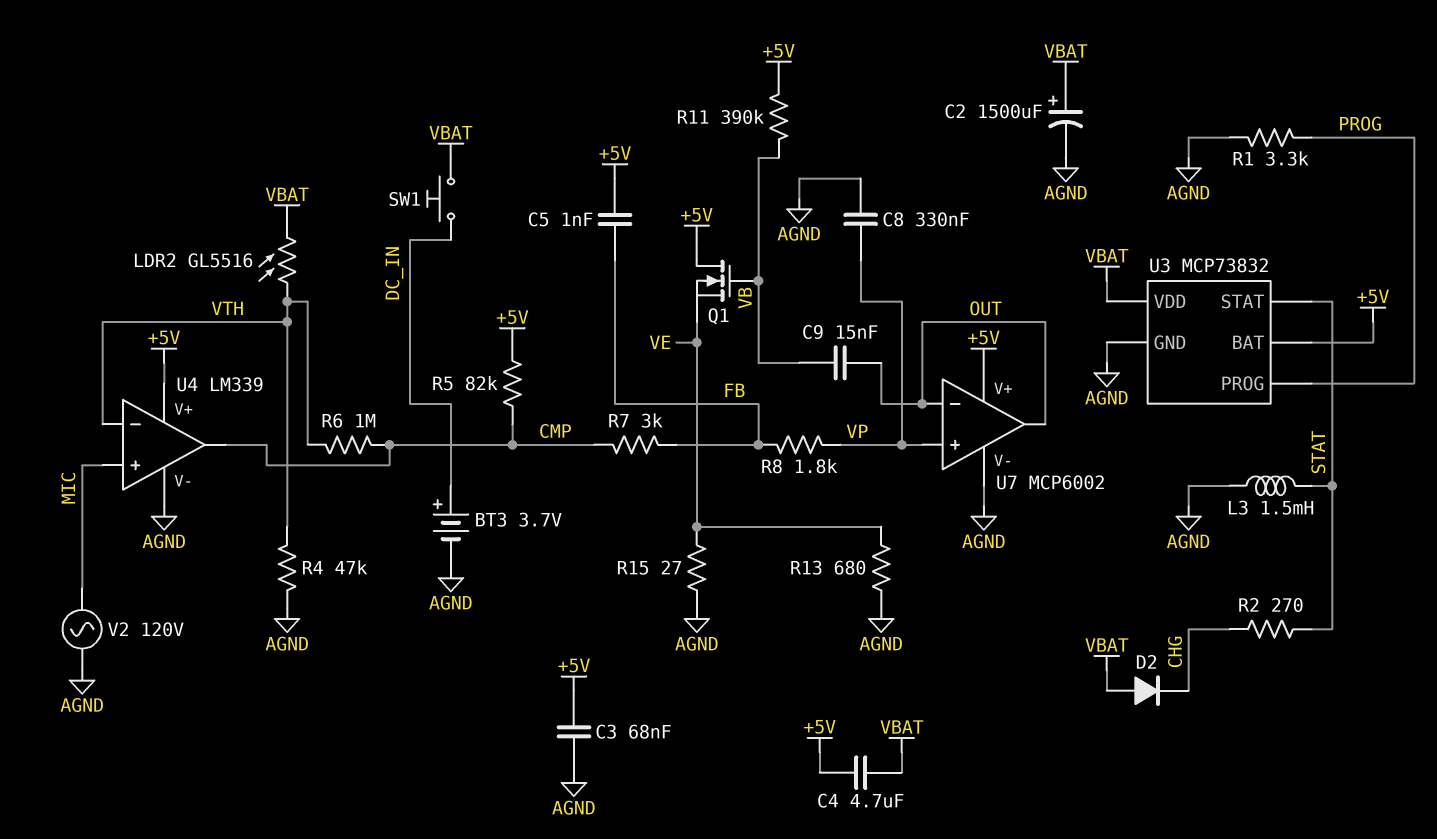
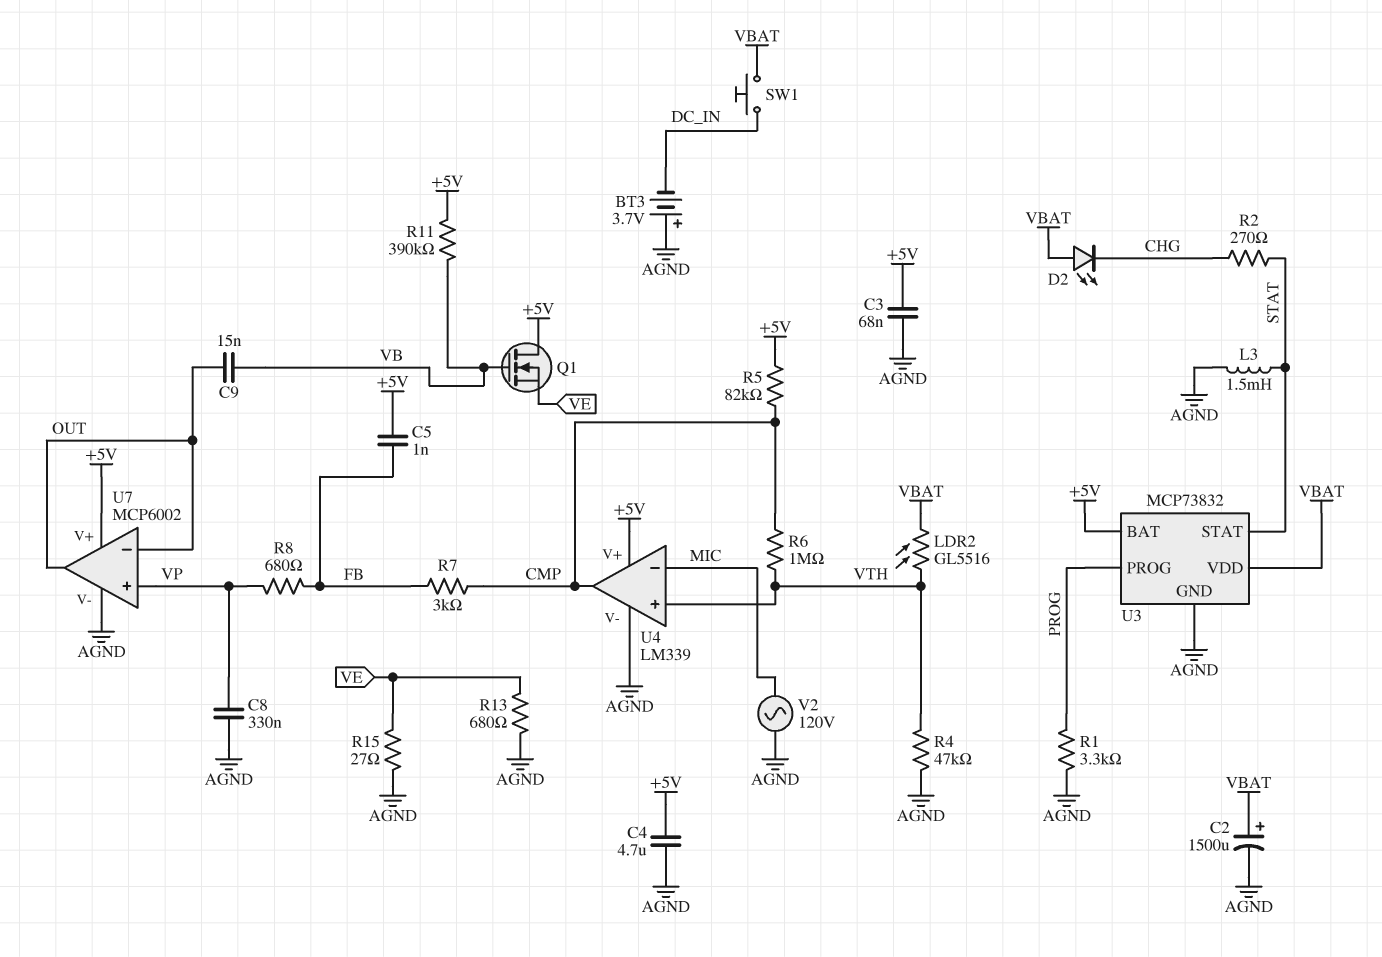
BT3: 3.7V (plus DC_IN, minus AGND) -> 3.7V (plus AGND, minus DC_IN)
C4: 4.7uF (+5V, VBAT) -> 4.7uF (+5V, AGND)
D2: diode (A VBAT, K CHG) -> LED (A VBAT, K CHG)
R8: 1.8k (FB, VP) -> 680 (FB, VP)
U4 pin in+: MIC -> VTH
U4 pin in-: VTH -> MIC

